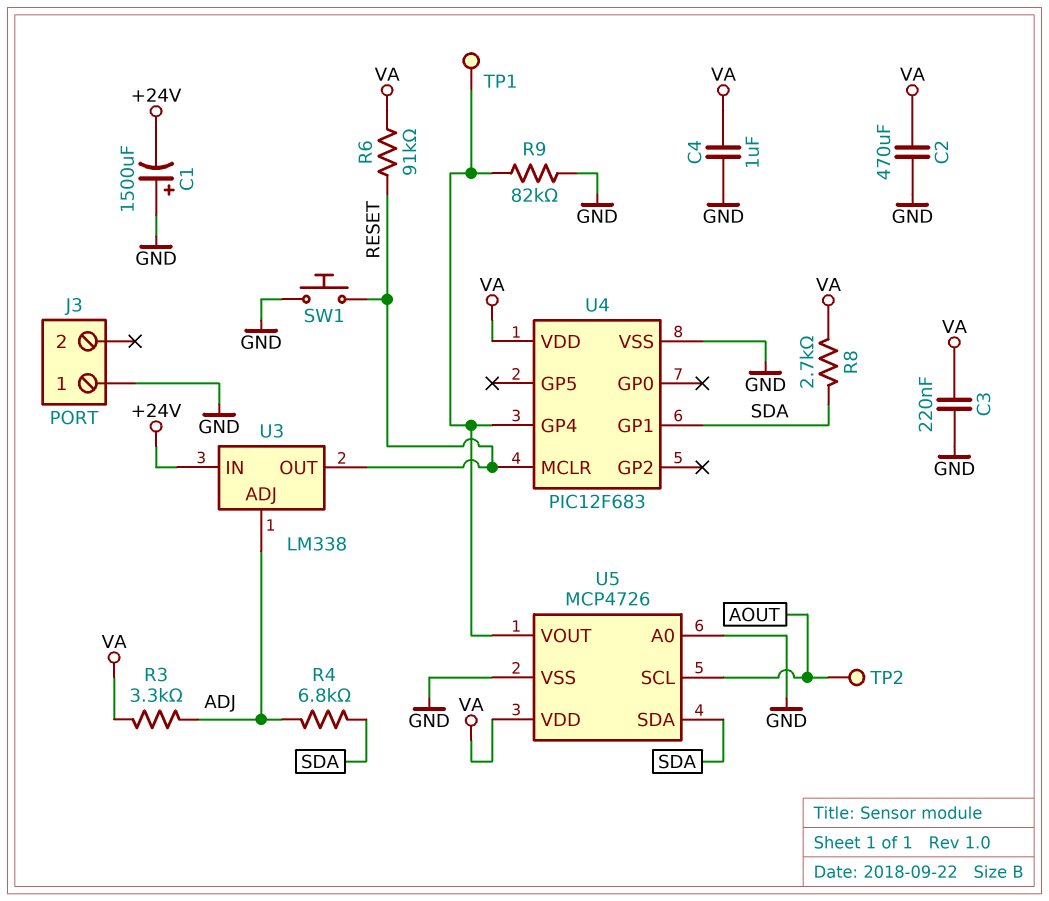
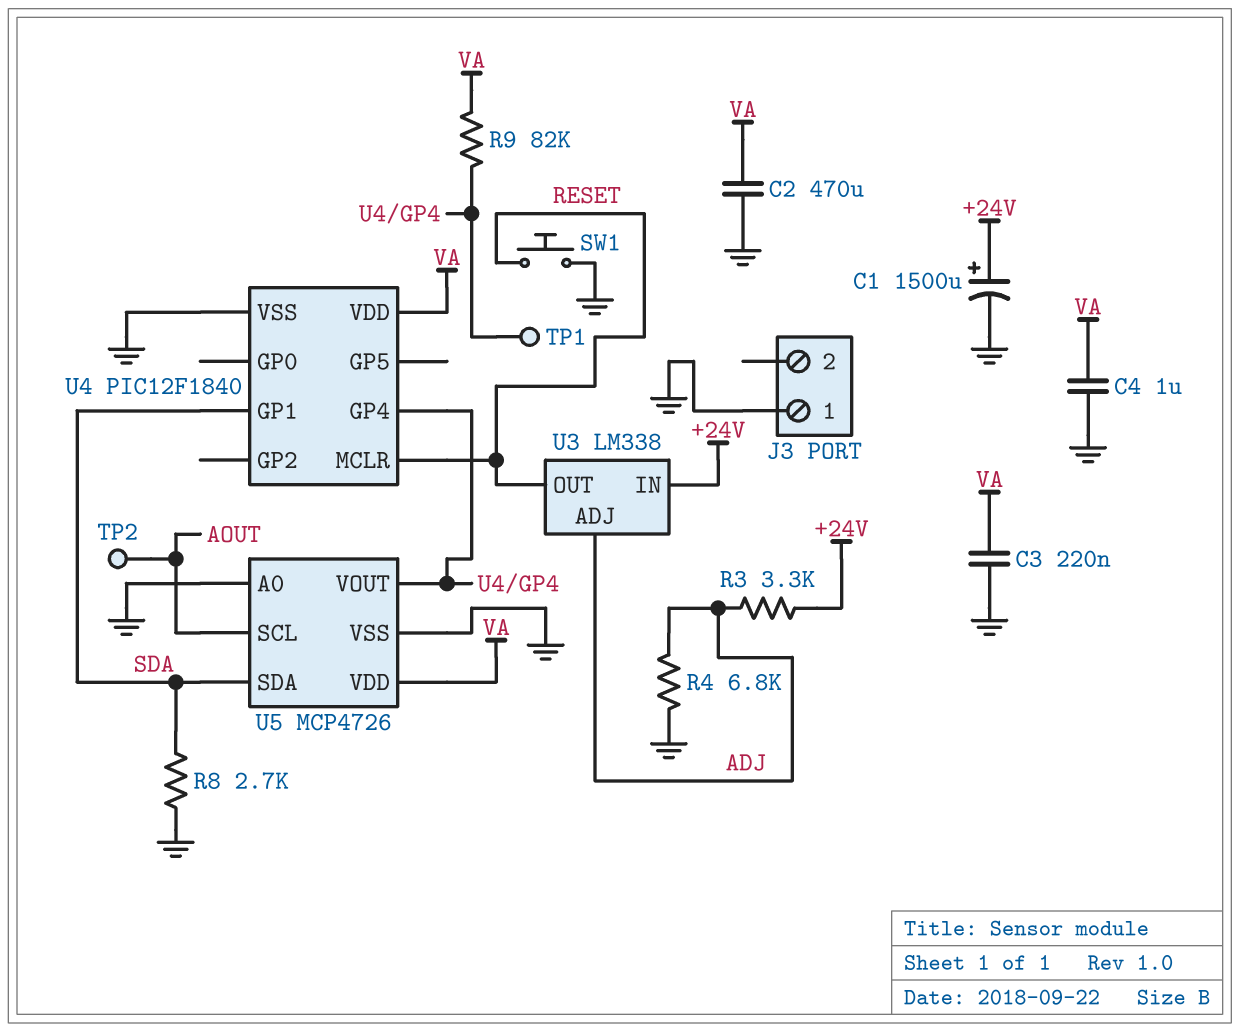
C1: 1500uF (plus GND, minus +24V) -> 1500uF (plus +24V, minus GND)
R3: 3.3k (ADJ, VA) -> 3.3k (+24V, ADJ)
R4: 6.8k (ADJ, SDA) -> 6.8k (ADJ, GND)
R6: 91k (RESET, VA) -> none
R8: 2.7k (SDA, VA) -> 2.7k (GND, SDA)
R9: 82k (GND, U4/GP4) -> 82k (U4/GP4, VA)
U4: PIC12F683 -> PIC12F1840

